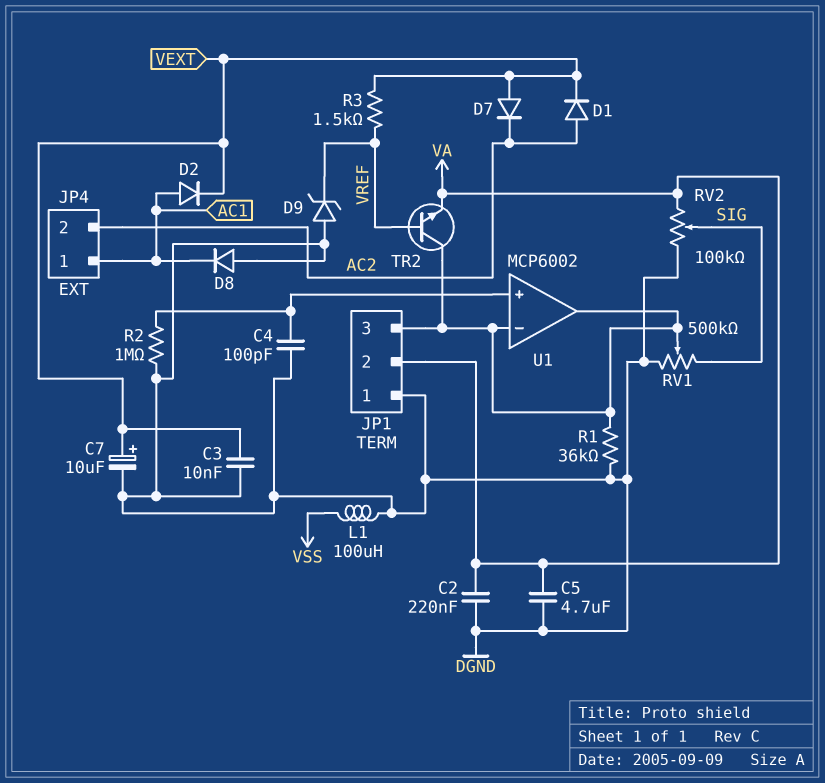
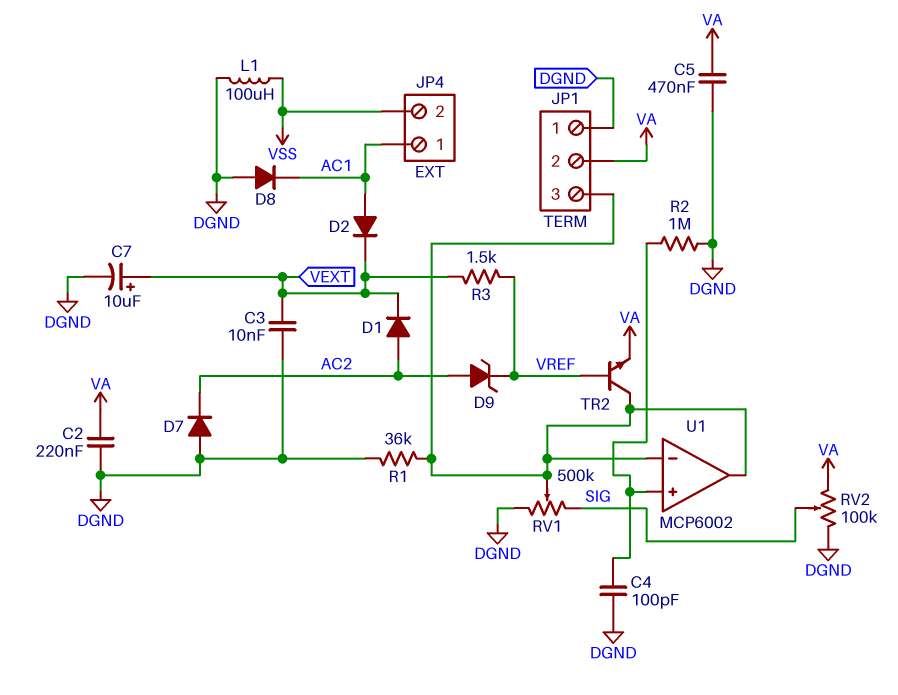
C5: 4.7uF (DGND, VA) -> 470nF (DGND, VA)
D7: diode (A VEXT, K AC2) -> diode (A DGND, K AC2)
D9: zener (A DGND, K VREF) -> zener (A AC2, K VREF)
JP4 pin 2: AC2 -> VSS

